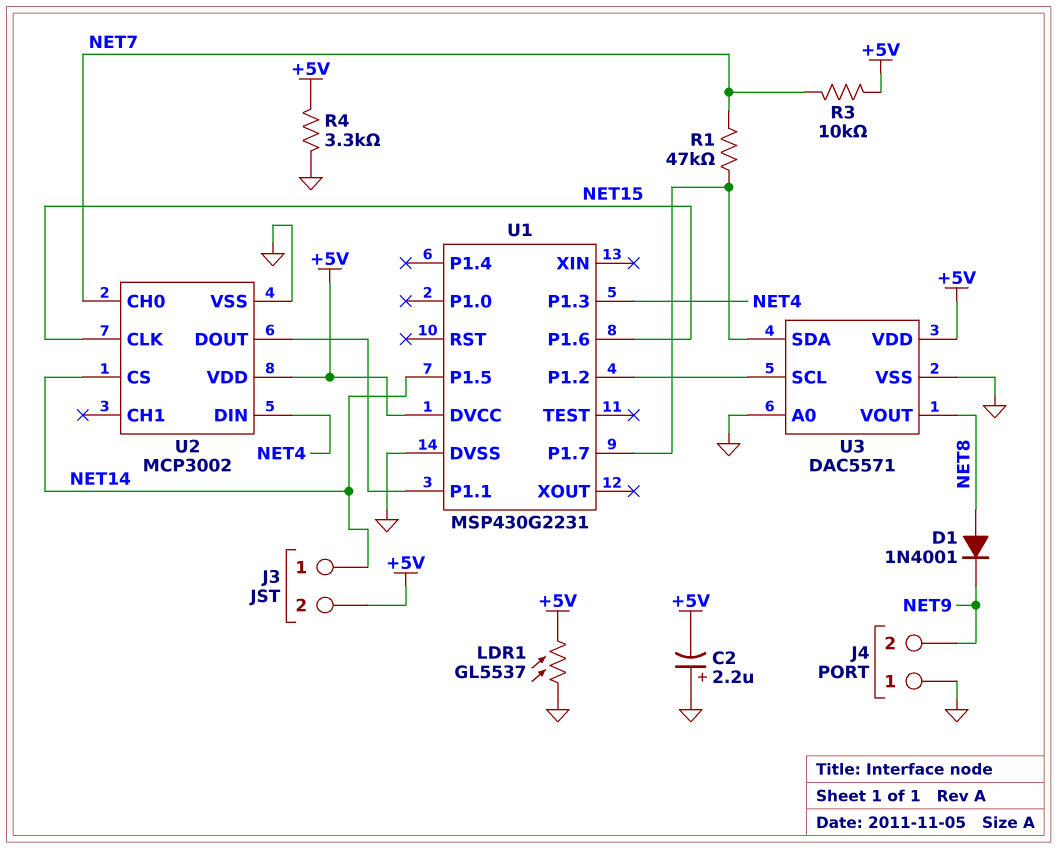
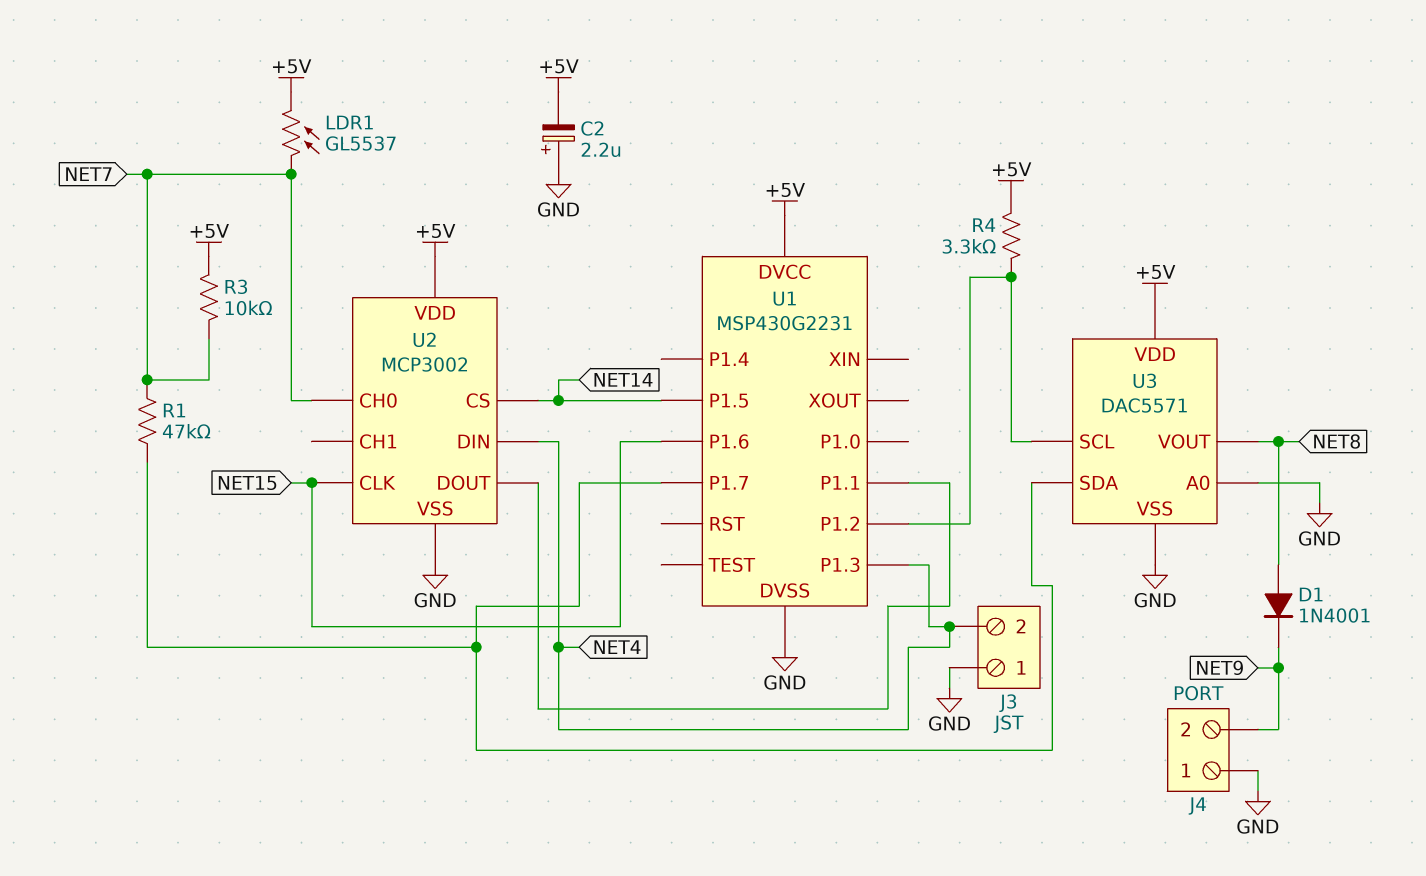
J3 pin 1: NET14 -> GND
J3 pin 2: +5V -> NET4
LDR1: GL5537 (+5V, GND) -> GL5537 (+5V, NET7)
R4: 3.3k (+5V, GND) -> 3.3k (+5V, U1/P1.2)

